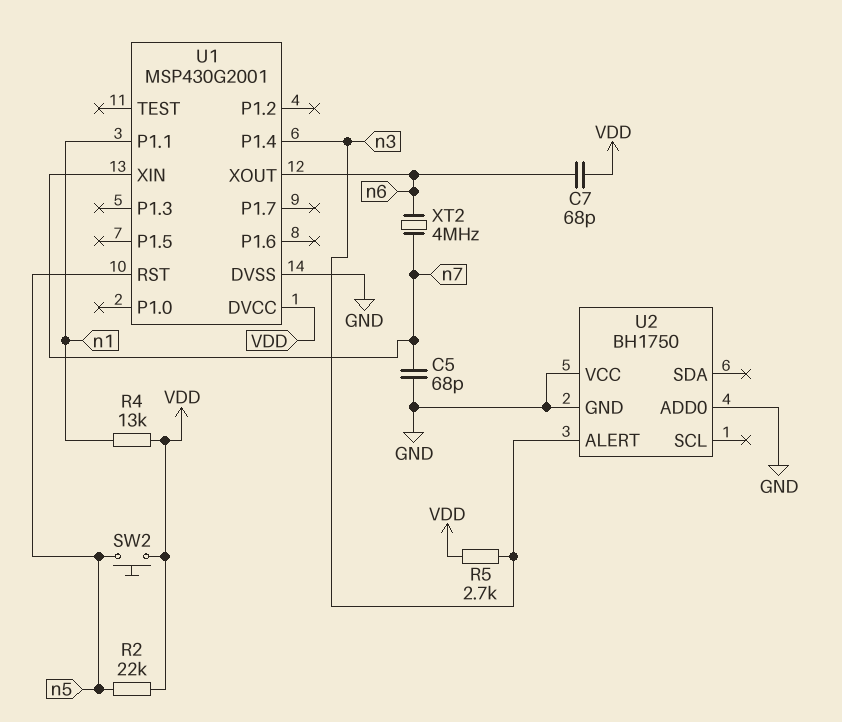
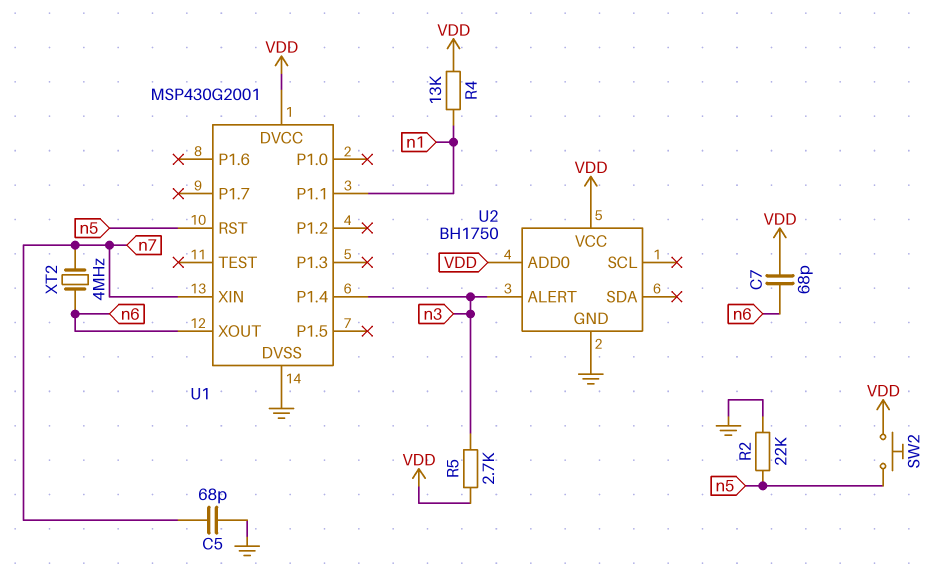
R2: 22k (VDD, n5) -> 22k (GND, n5)
U2 pin ADD0: GND -> VDD
U2 pin VCC: GND -> VDD

